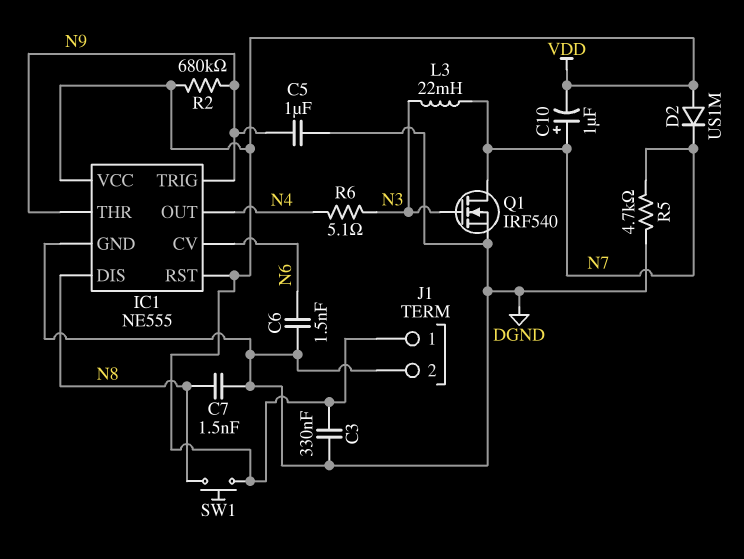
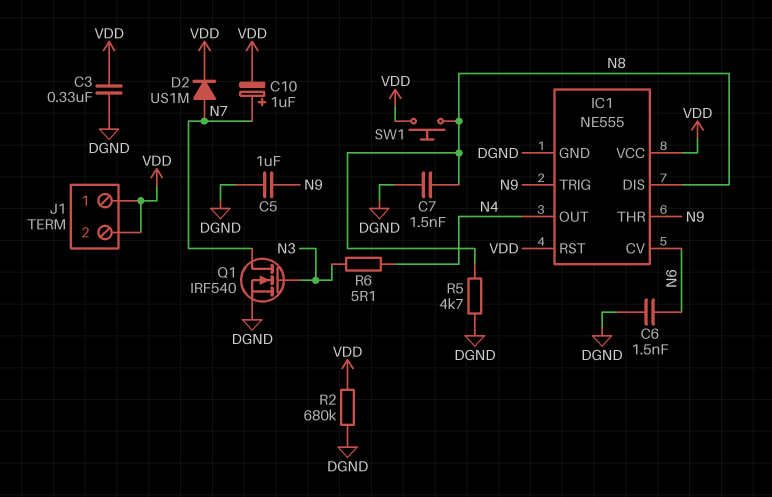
D2: diode US1M (A VDD, K N7) -> diode US1M (A N7, K VDD)
J1 pin 2: DGND -> VDD
L3: 22mH (N3, N7) -> none
R2: 680k (N9, VDD) -> 680k (DGND, VDD)
R5: 4.7k (DGND, N7) -> 4.7k (DGND, N8)

